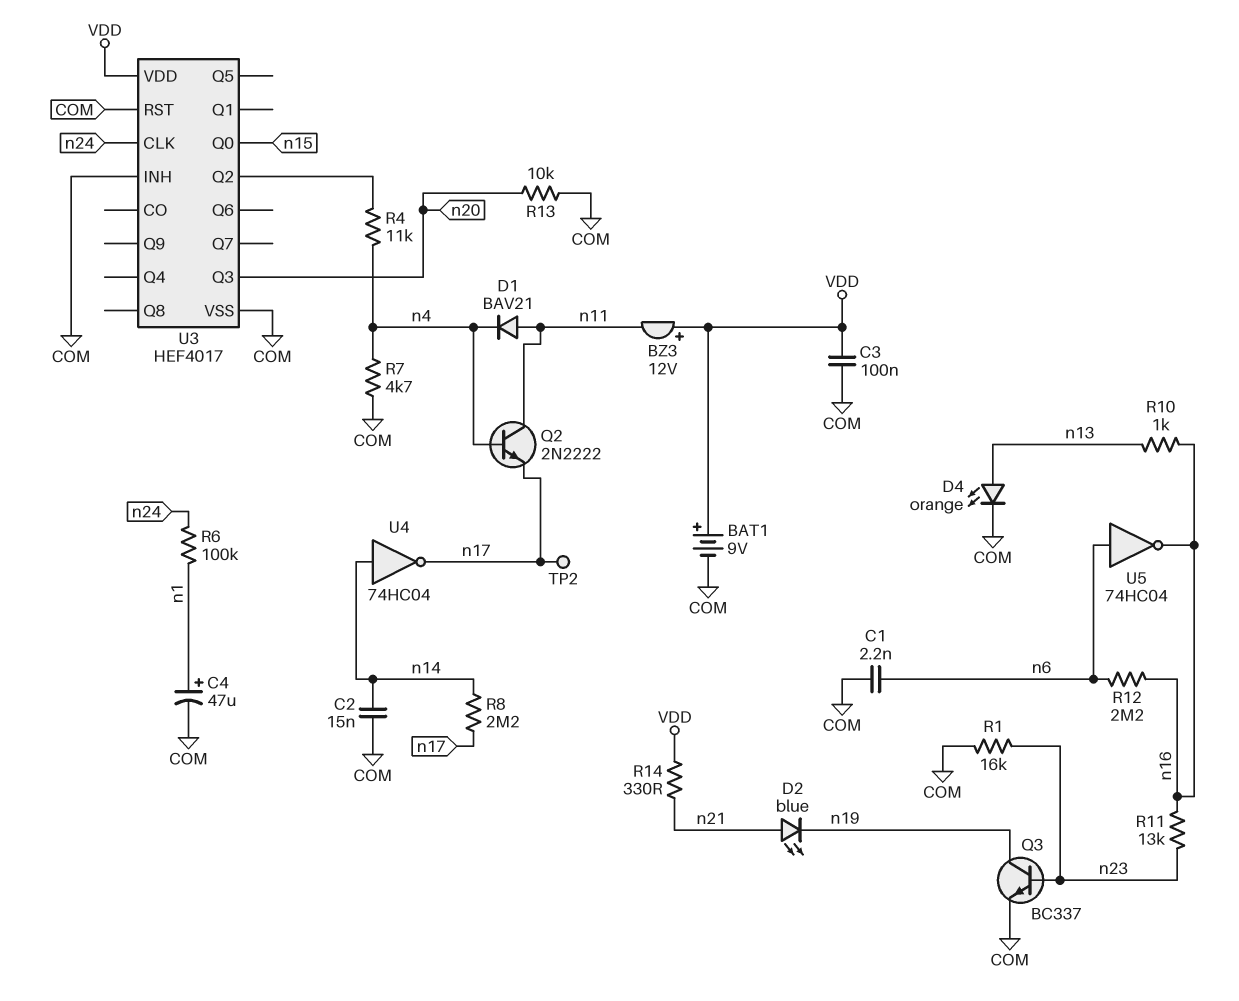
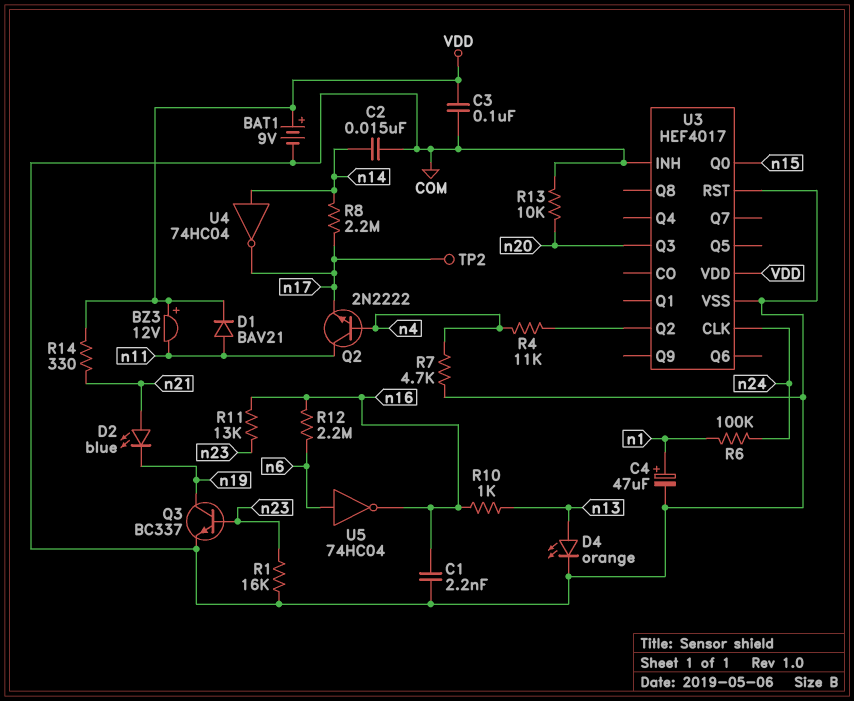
C1: 2.2nF (COM, n6) -> 2.2nF (COM, n16)
D1: diode BAV21 (A n11, K n4) -> diode BAV21 (A n11, K VDD)

